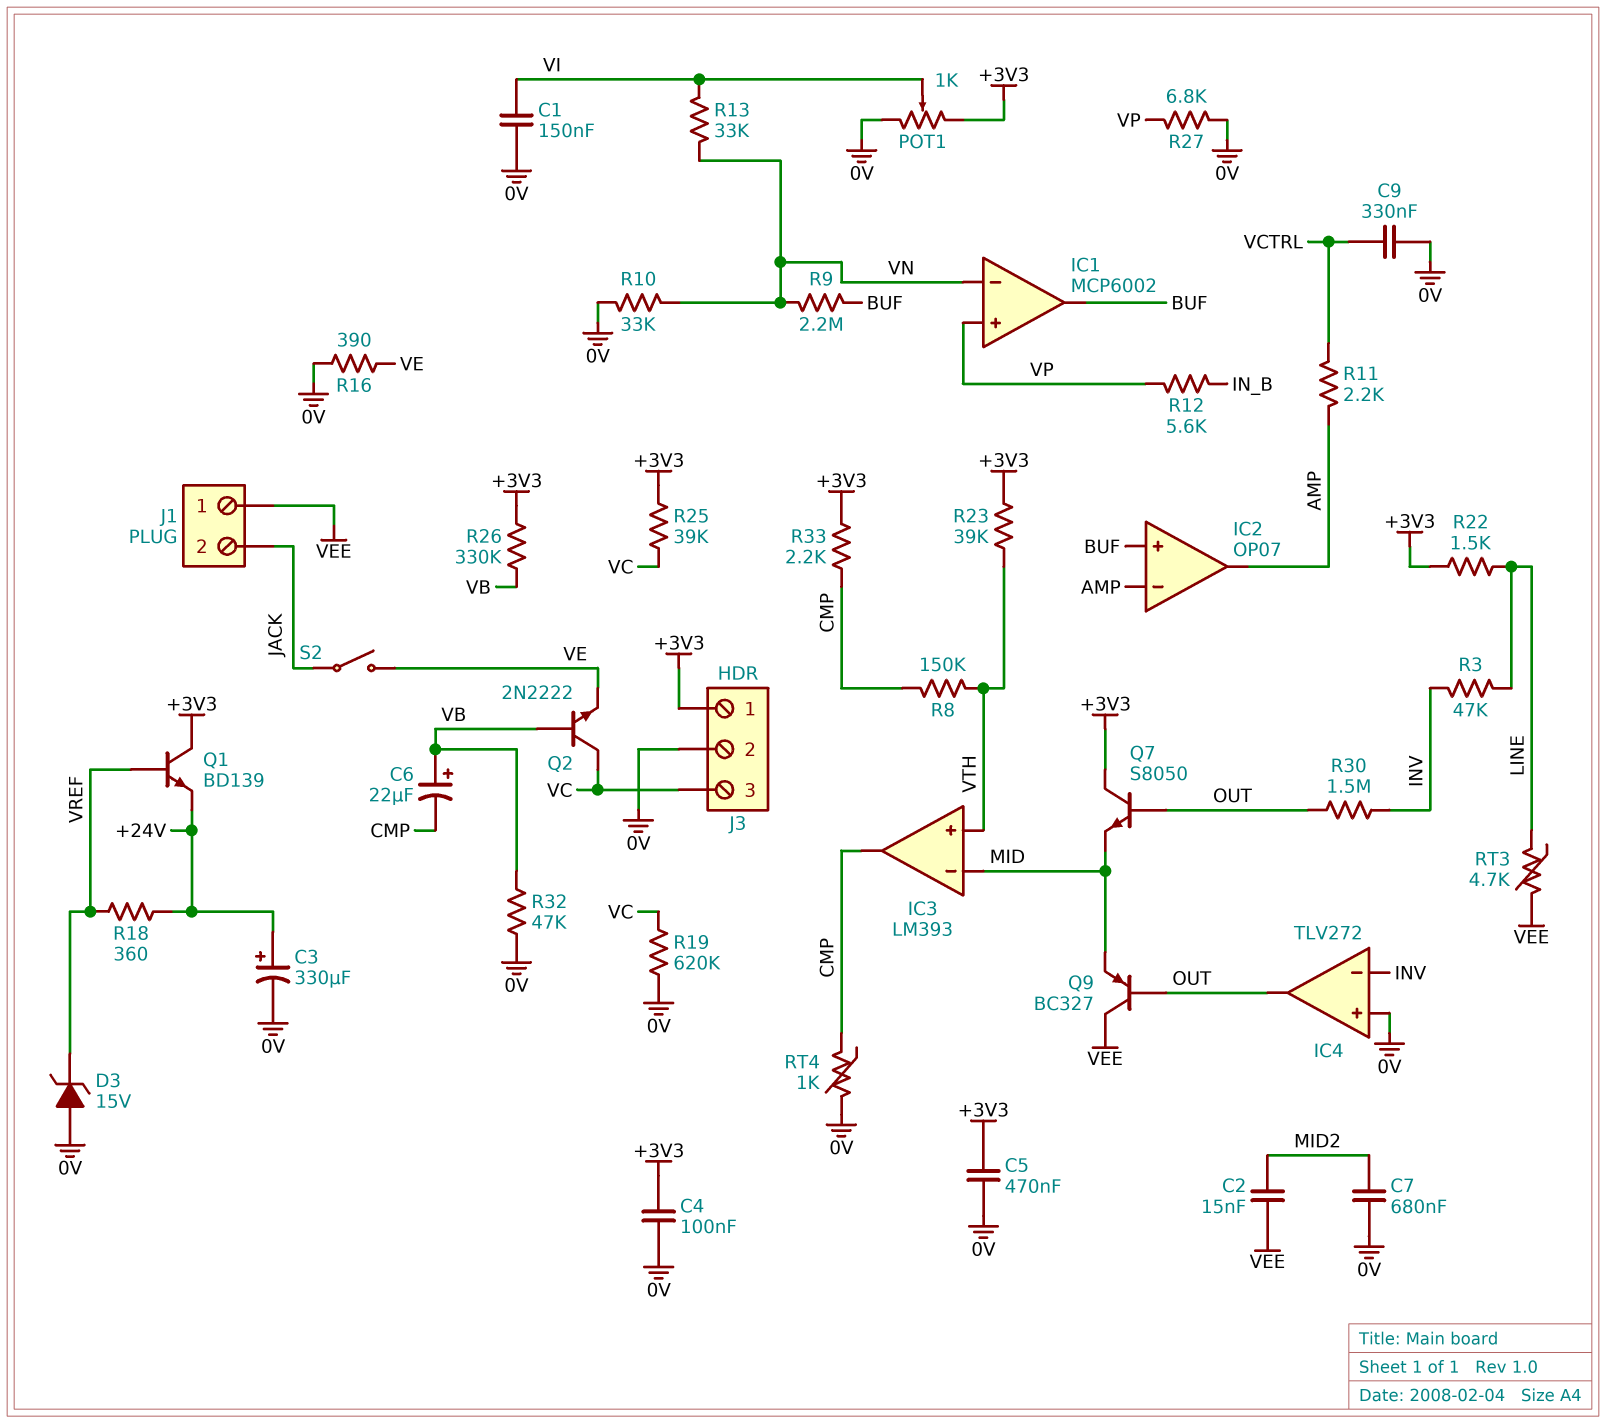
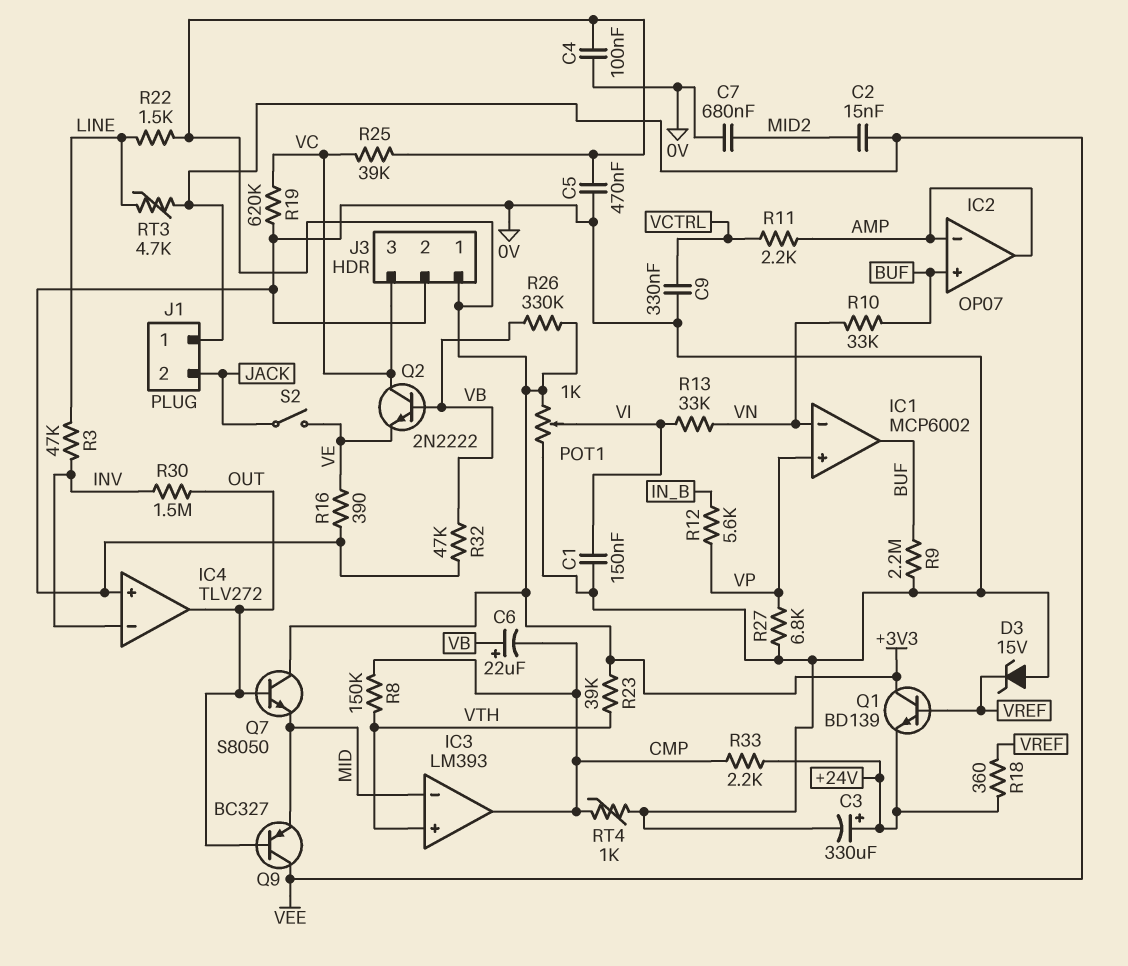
R9: 2.2M (BUF, VN) -> 2.2M (0V, BUF)
R10: 33k (0V, VN) -> 33k (BUF, VN)
R33: 2.2k (+3V3, CMP) -> 2.2k (+24V, CMP)

